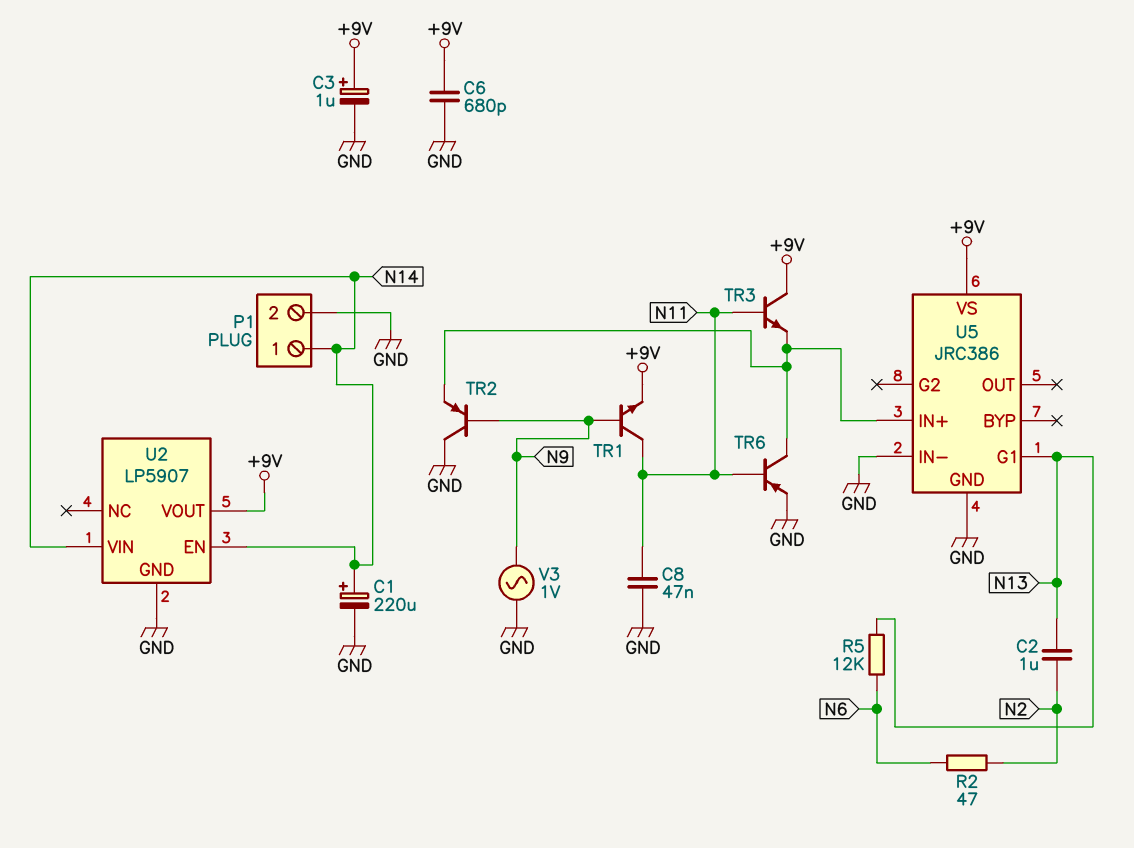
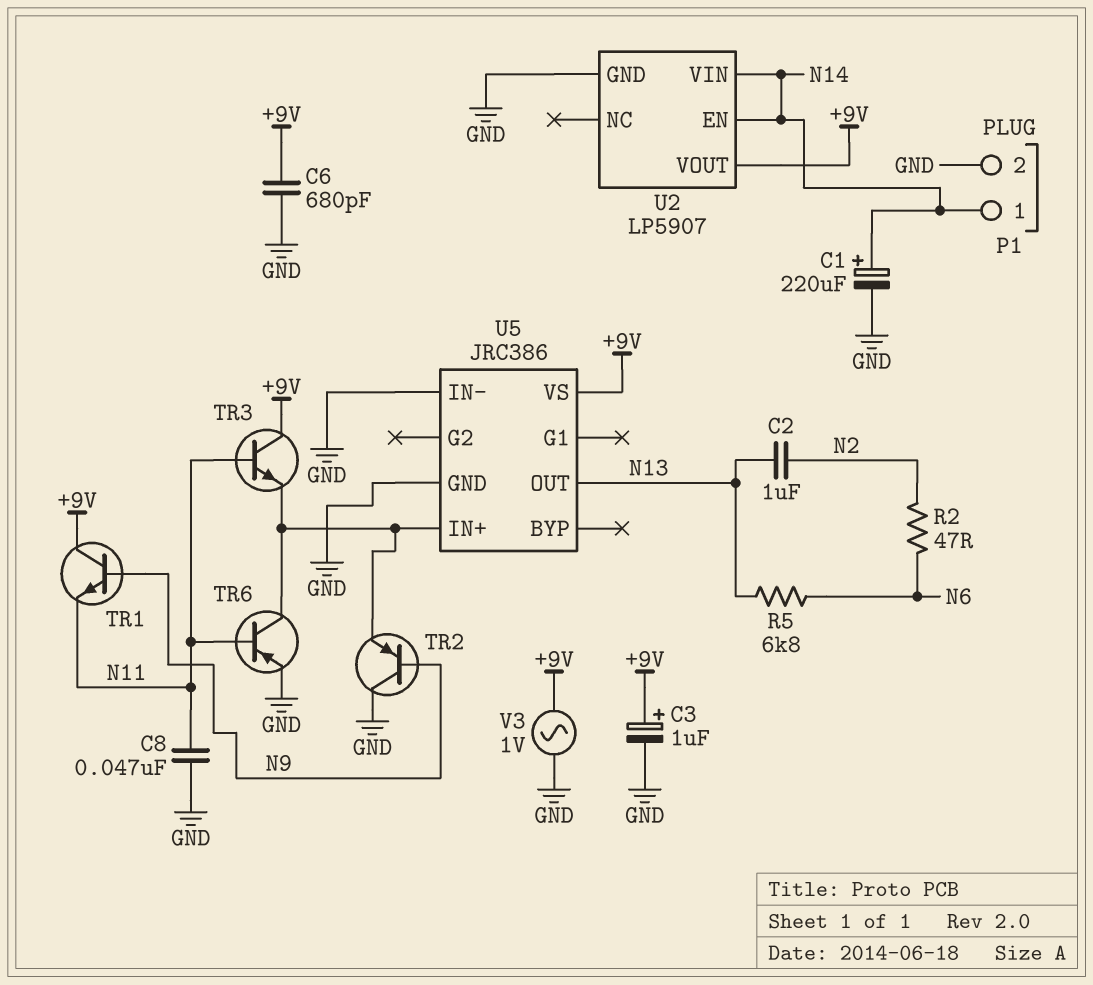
R5: 12k (N6, N13) -> 6.8k (N6, N13)
TR1: NPN (B N9, C N11, E +9V) -> NPN (B N9, C +9V, E N11)
U5 pin G1: N13 -> none
U5 pin OUT: none -> N13
V3: AC 1V (GND, N9) -> AC 1V (+9V, GND)

